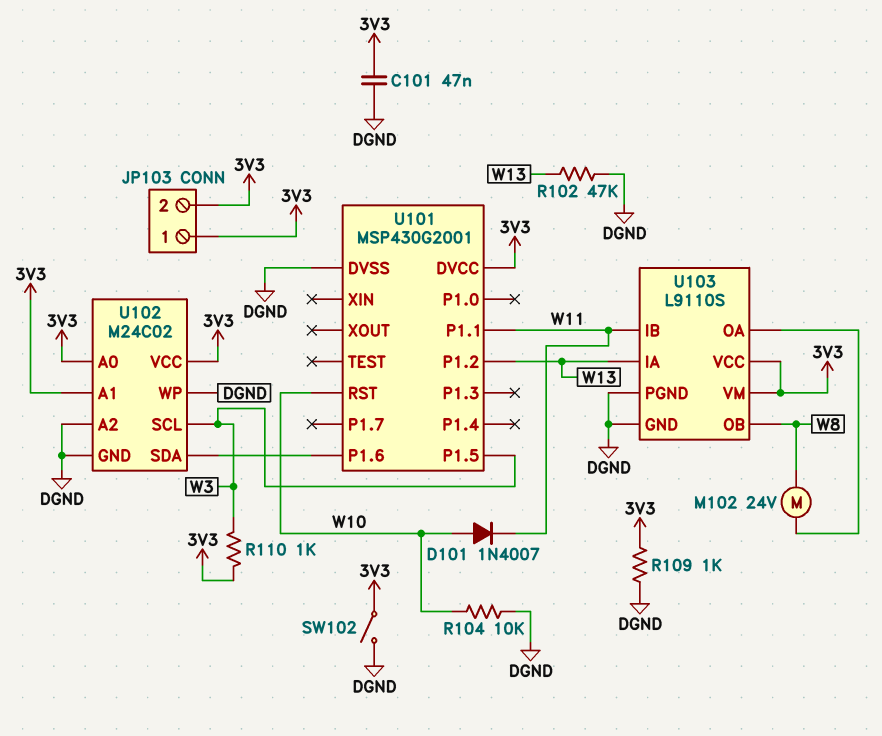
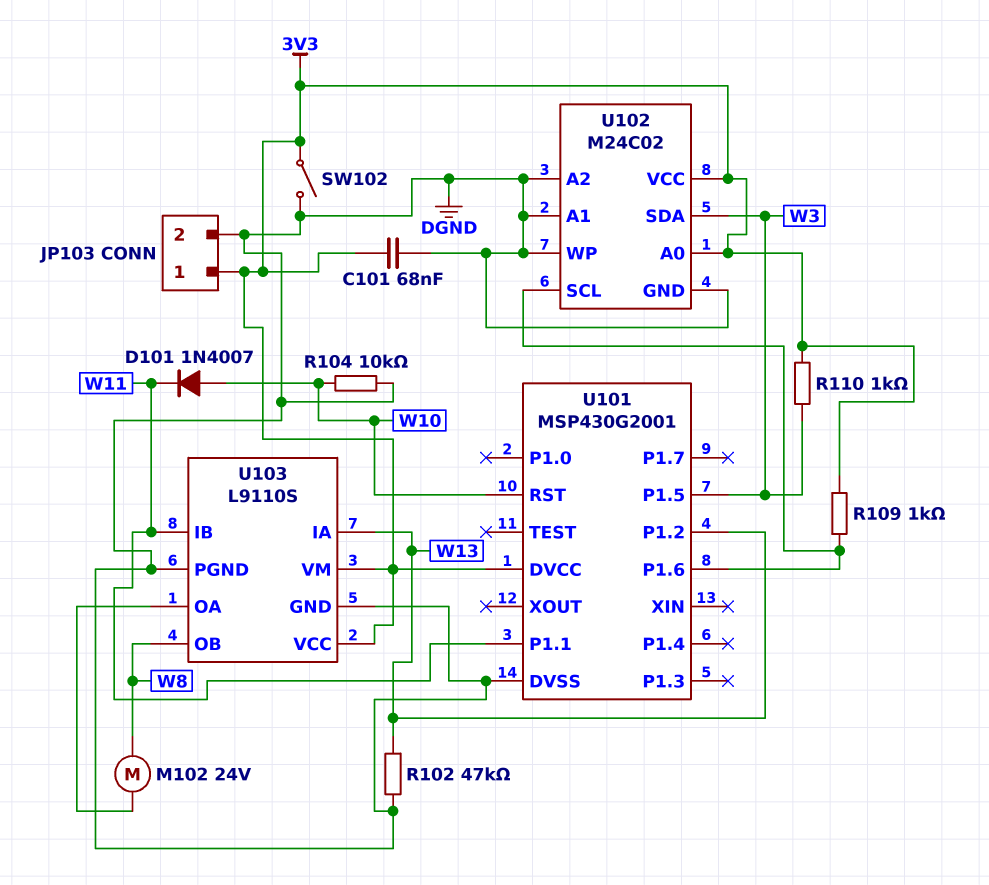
C101: 47nF (3V3, DGND) -> 68nF (3V3, DGND)
JP103 pin 2: 3V3 -> DGND
R109: 1k (3V3, DGND) -> 1k (3V3, U101/P1.6)
U102 pin A1: 3V3 -> DGND
U102 pin SCL: W3 -> U101/P1.6
U102 pin SDA: U101/P1.6 -> W3

